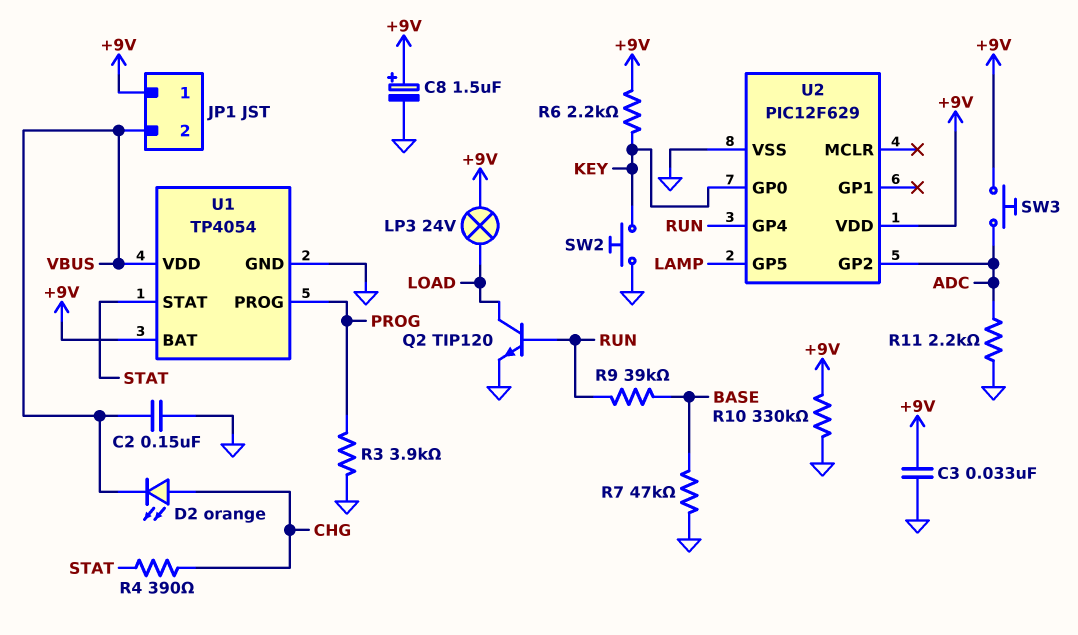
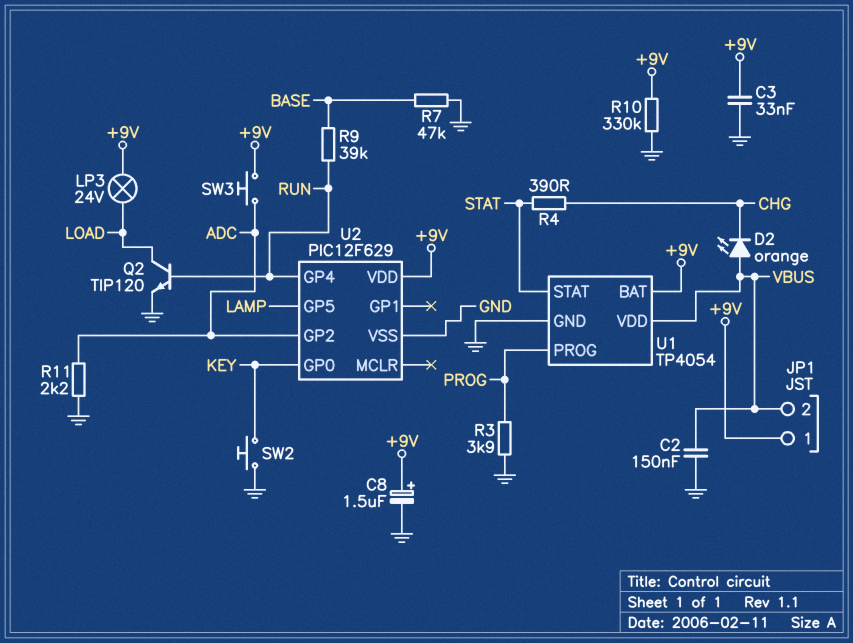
D2: LED orange (A CHG, K VBUS) -> LED orange (A VBUS, K CHG)
R6: 2.2k (+9V, KEY) -> none

